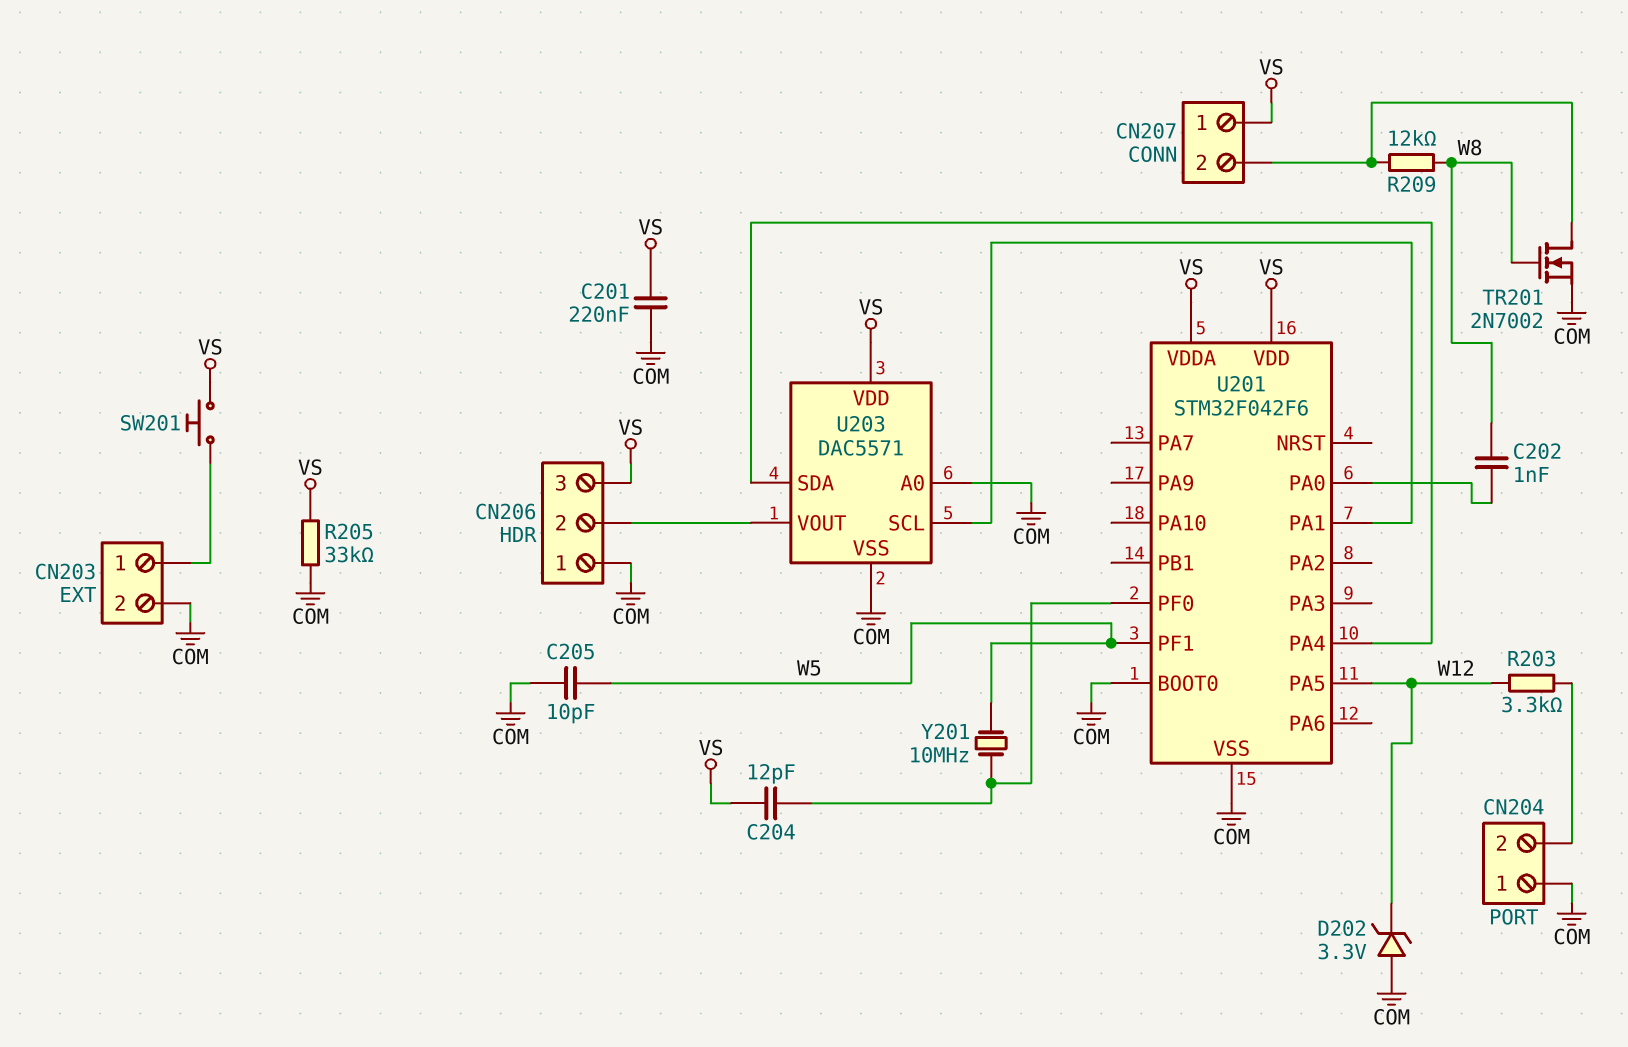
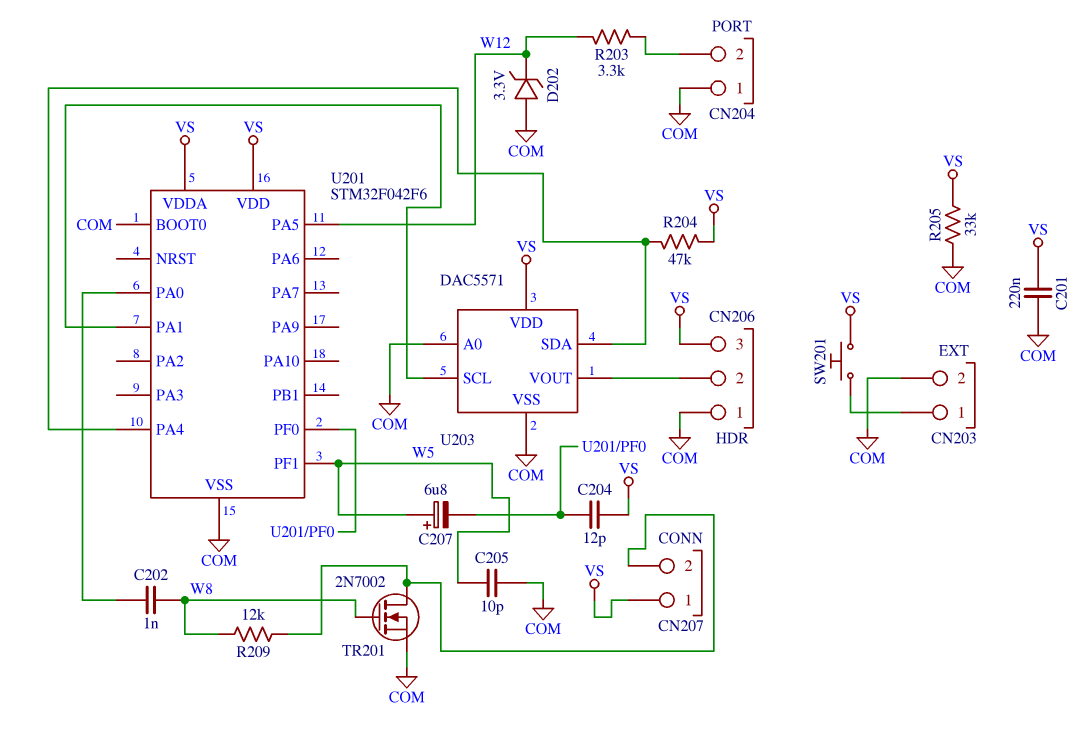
C207: none -> 6.8uF (plus W5, minus U201/PF0)
R204: none -> 47k (U201/PA4, VS)
Y201: 10MHz (U201/PF0, W5) -> none

